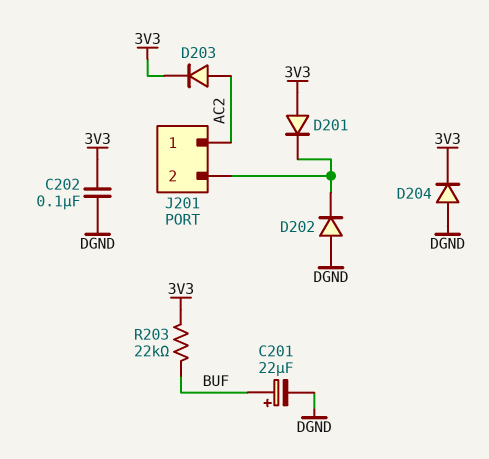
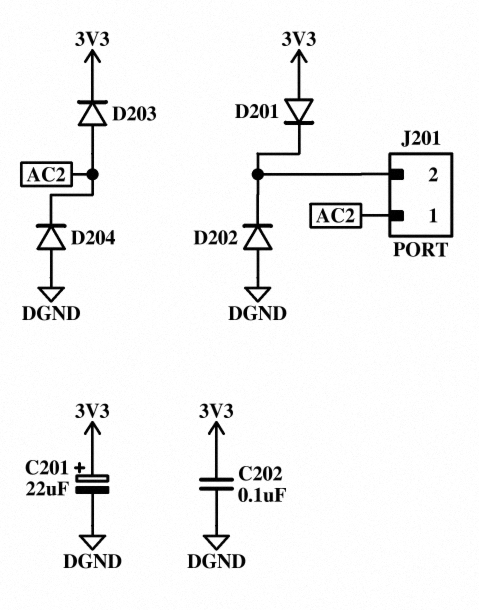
C201: 22uF (plus BUF, minus DGND) -> 22uF (plus 3V3, minus DGND)
D204: diode (A DGND, K 3V3) -> diode (A DGND, K AC2)
R203: 22k (3V3, BUF) -> none

